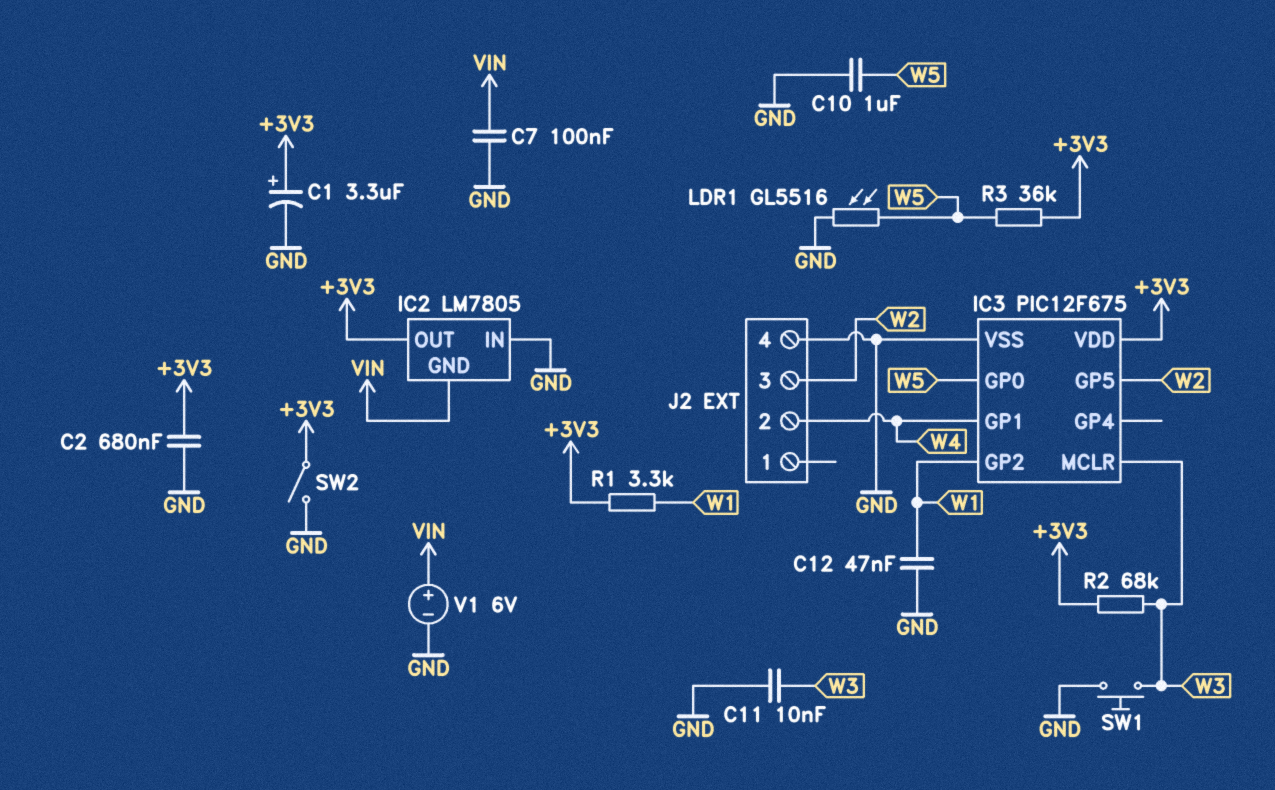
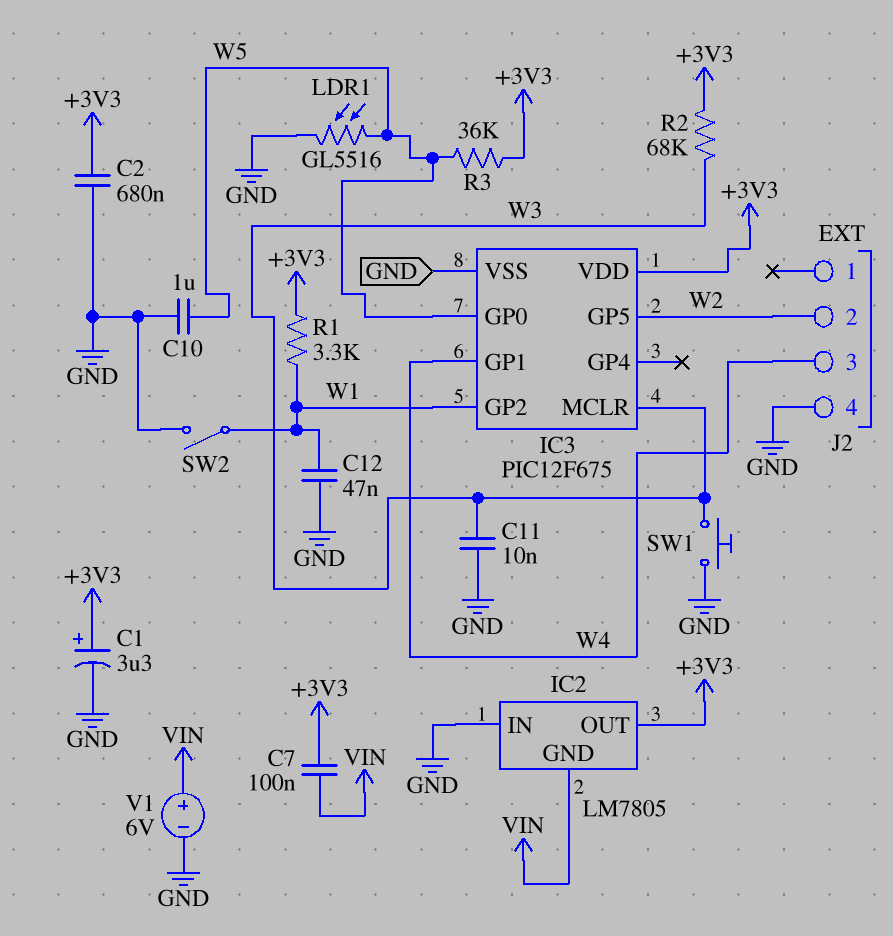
C7: 100nF (GND, VIN) -> 100nF (+3V3, VIN)
J2 pin 2: W4 -> W2
J2 pin 3: W2 -> W4
SW2: switch (+3V3, GND) -> switch (GND, W1)

